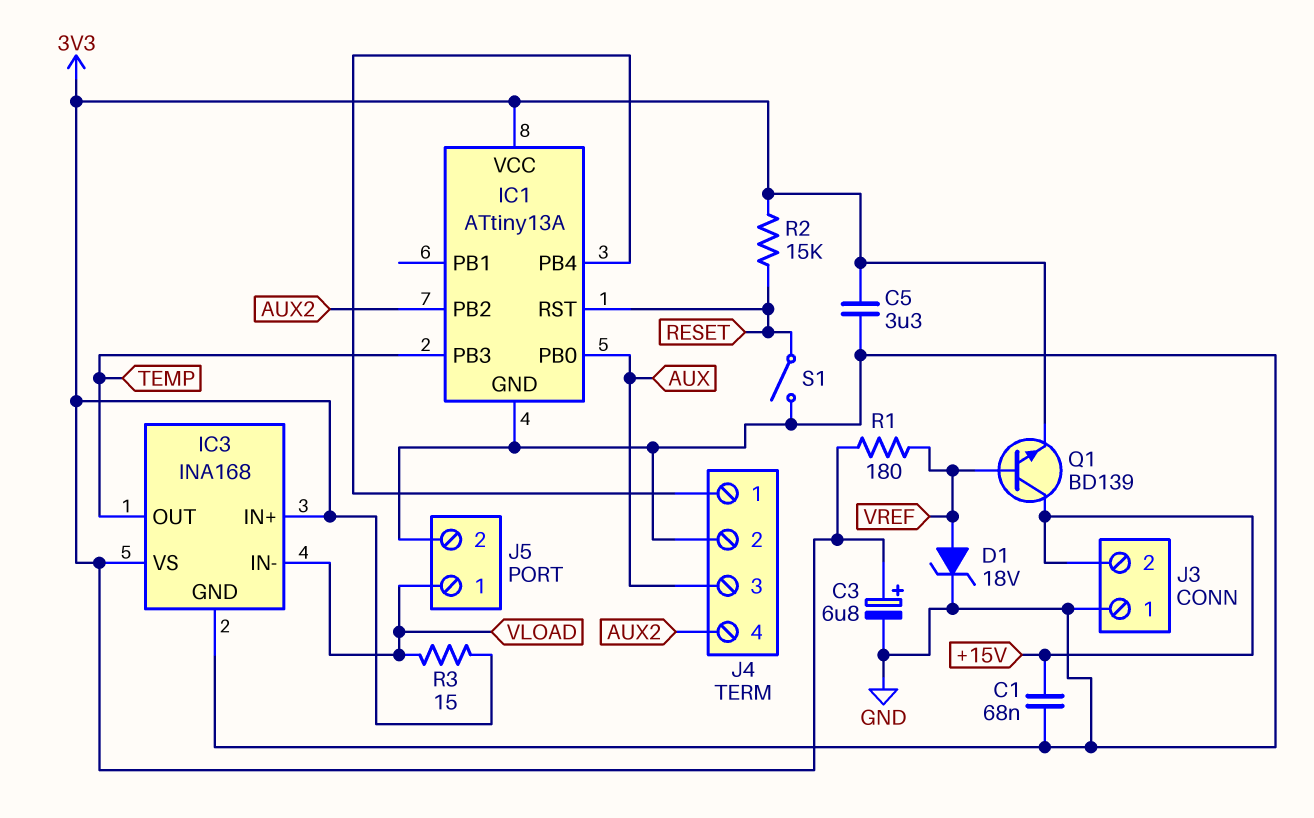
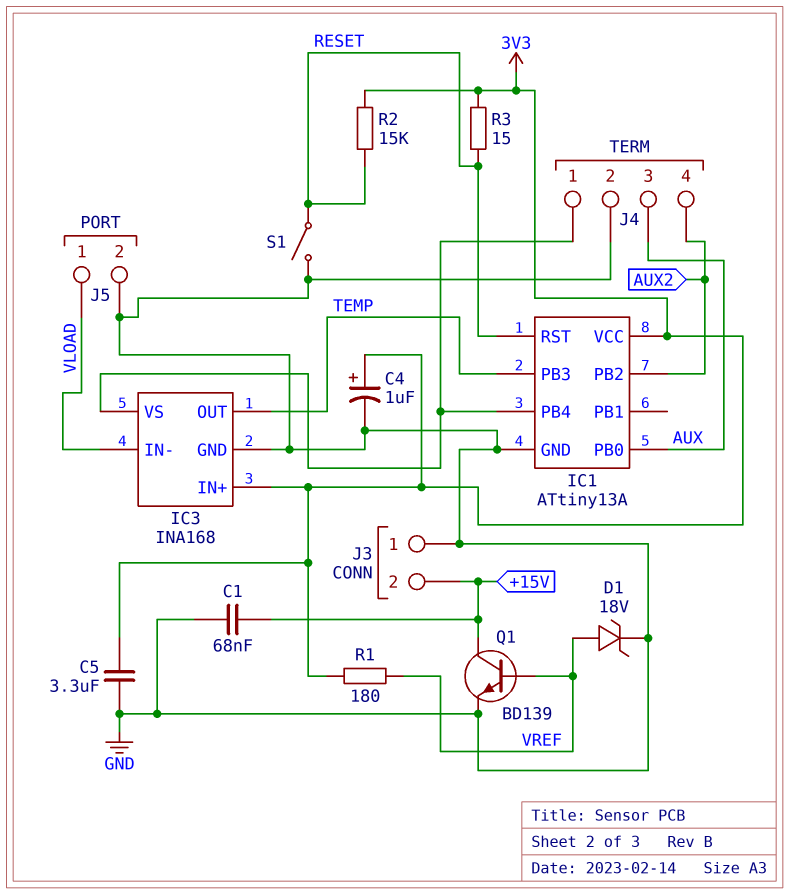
C3: 6.8uF (plus 3V3, minus GND) -> none
C4: none -> 1uF (plus 3V3, minus GND)
IC3 pin VS: 3V3 -> IC1/PB4
Q1: NPN BD139 (B VREF, C +15V, E 3V3) -> NPN BD139 (B VREF, C +15V, E GND)
R3: 15 (3V3, VLOAD) -> 15 (3V3, RESET)

